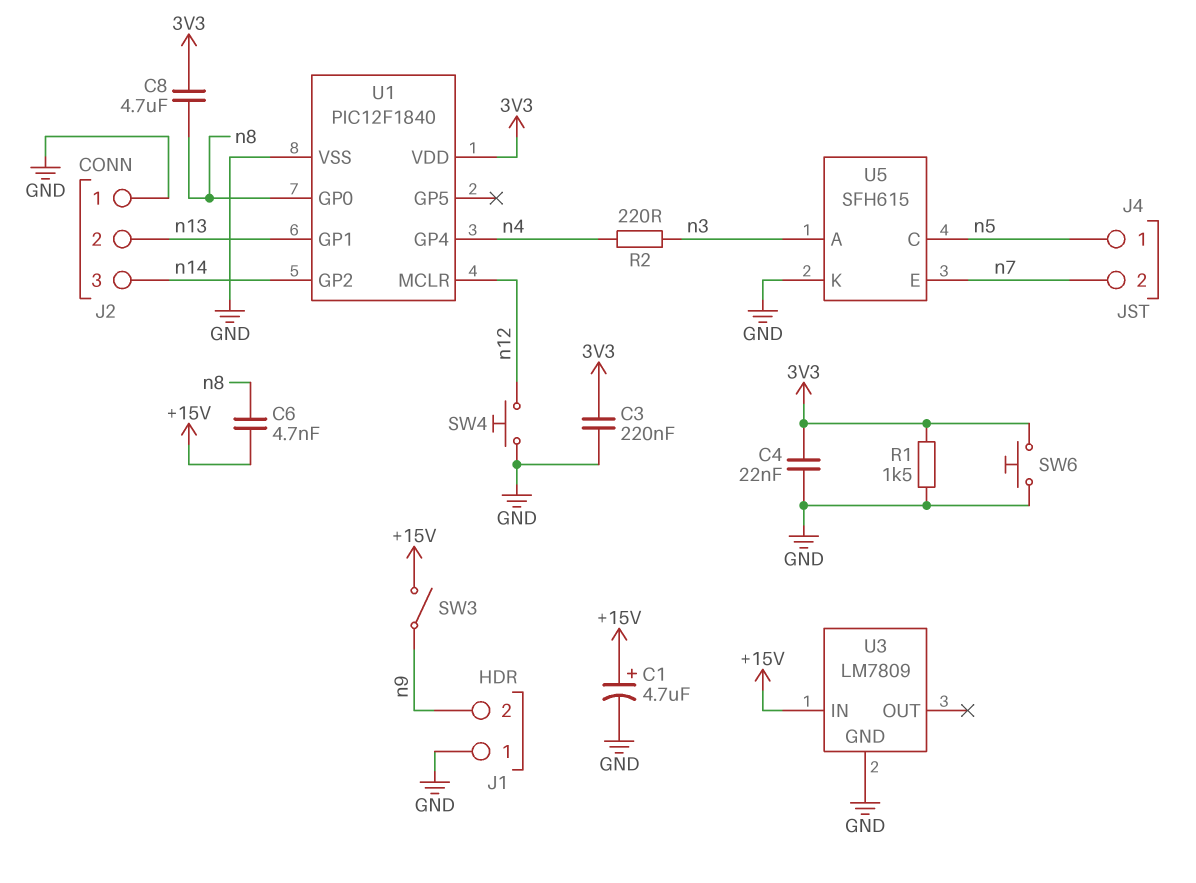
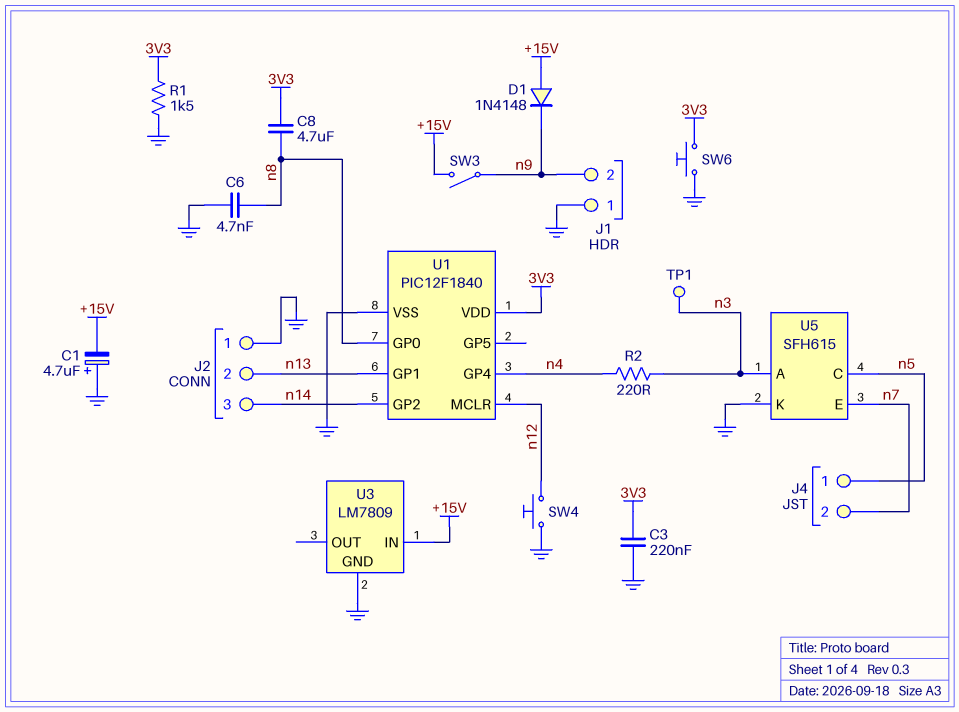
C1: 4.7uF (plus +15V, minus GND) -> 4.7uF (plus GND, minus +15V)
C4: 22nF (3V3, GND) -> none
C6: 4.7nF (+15V, n8) -> 4.7nF (GND, n8)
D1: none -> diode 1N4148 (A +15V, K n9)
TP1: none -> test point (n3)

